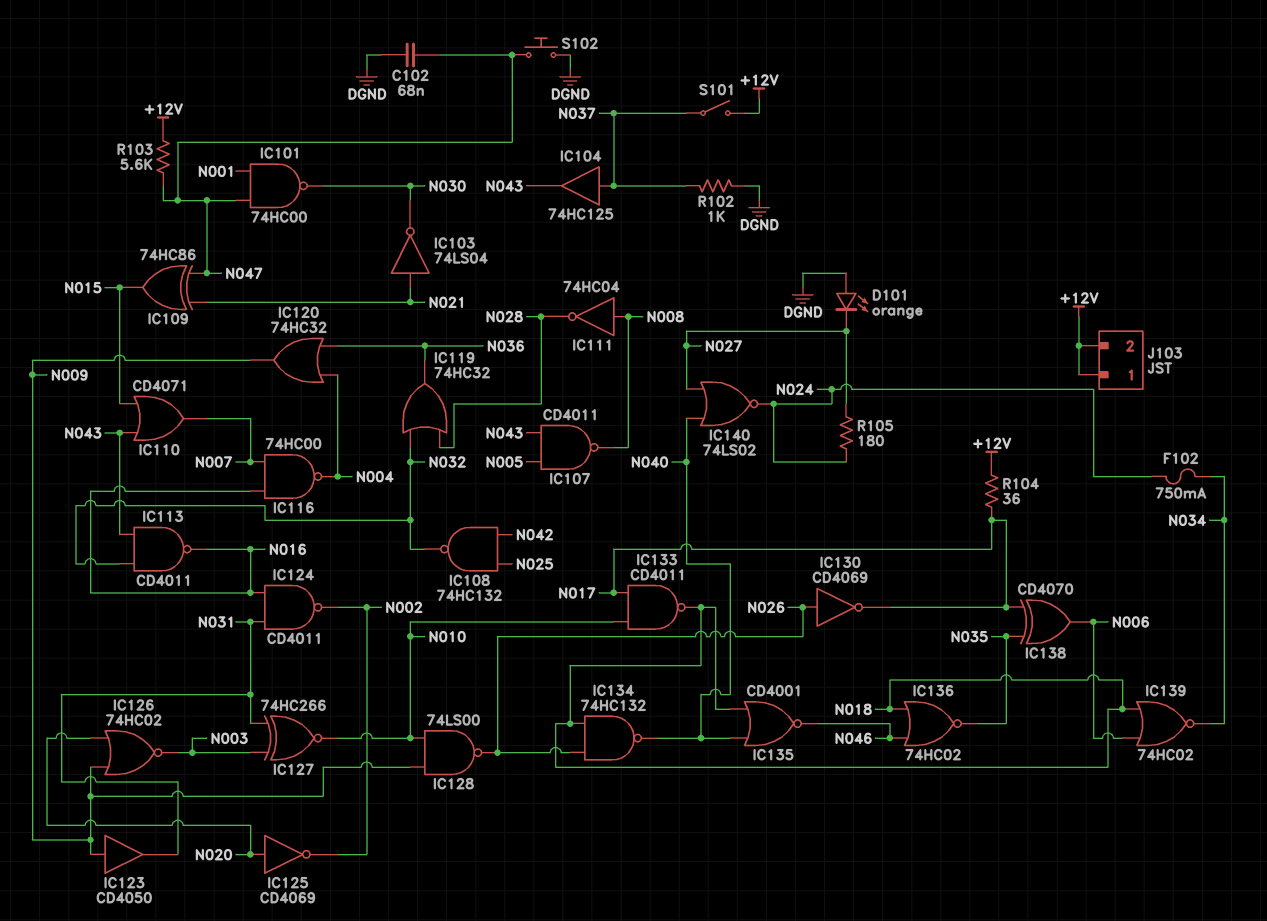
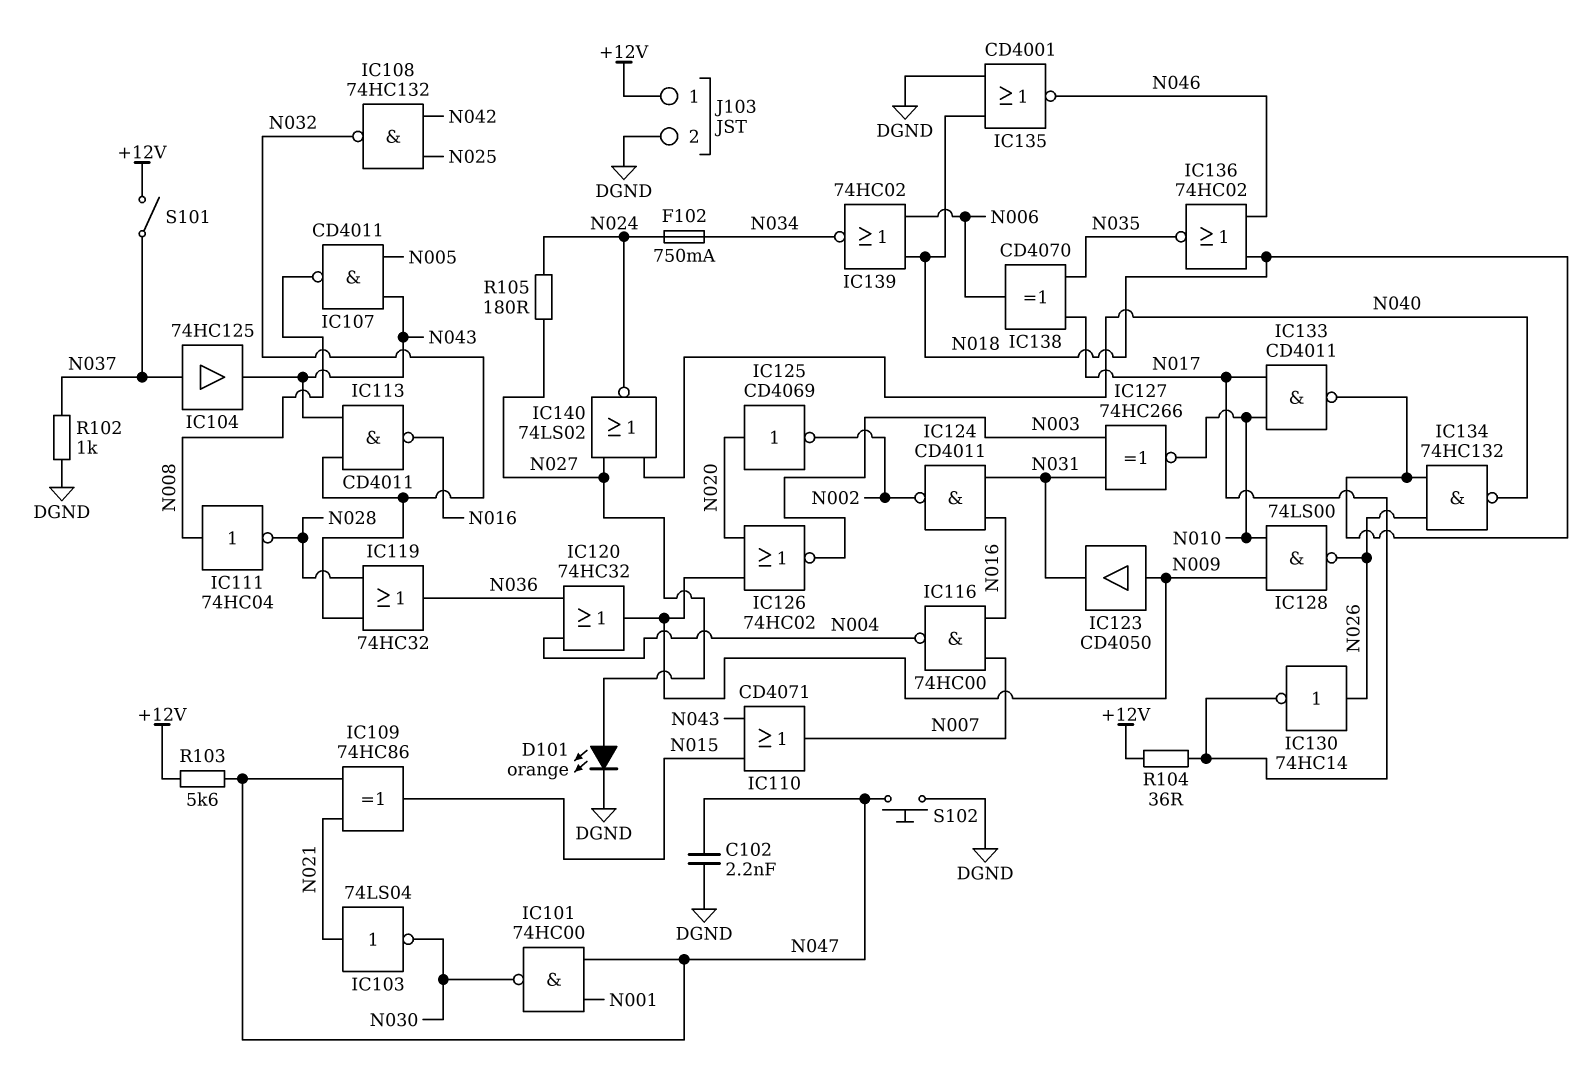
C102: 68nF (DGND, N047) -> 2.2nF (DGND, N047)
D101: LED orange (A DGND, K N027) -> LED orange (A N027, K DGND)
IC130: NOT CD4069 (in N026, out N017) -> NOT 74HC14 (in N026, out N017)
IC135: NOR CD4001 (in N018, in N040, out N046) -> NOR CD4001 (in DGND, in N018, out N046)
J103 pin 2: +12V -> DGND

